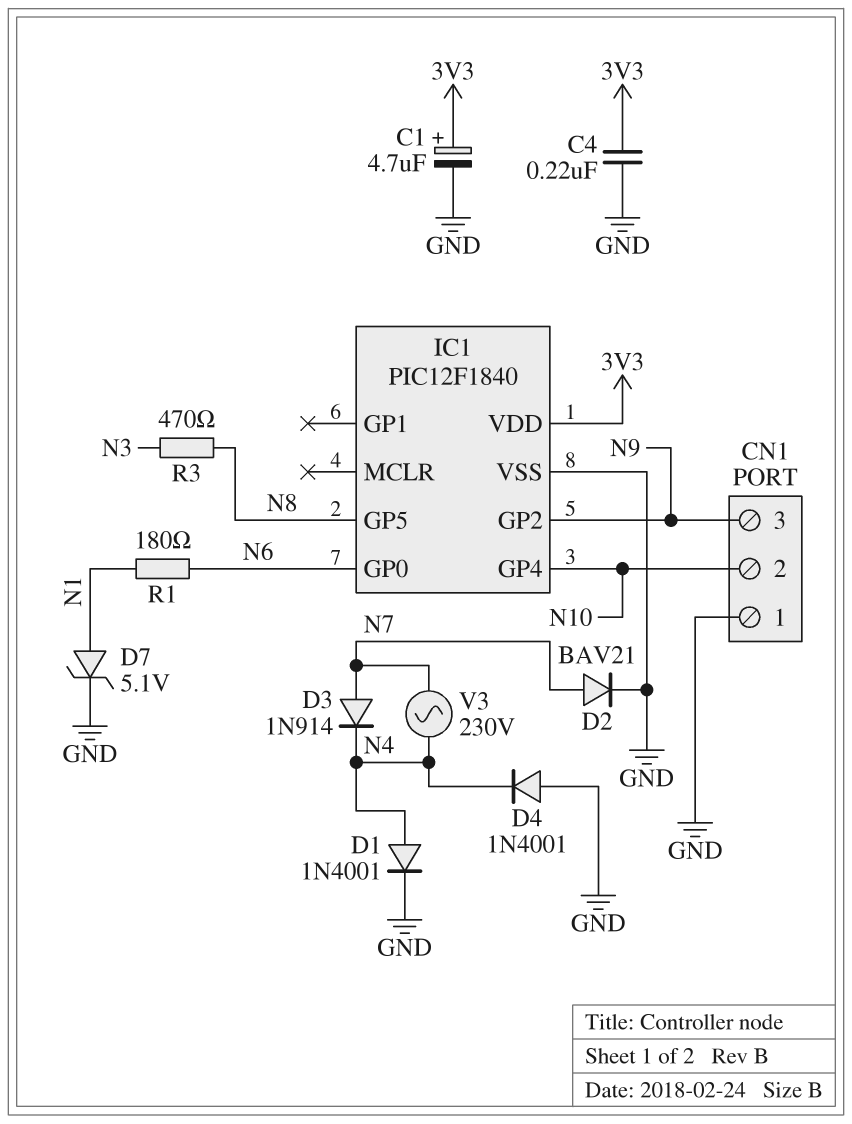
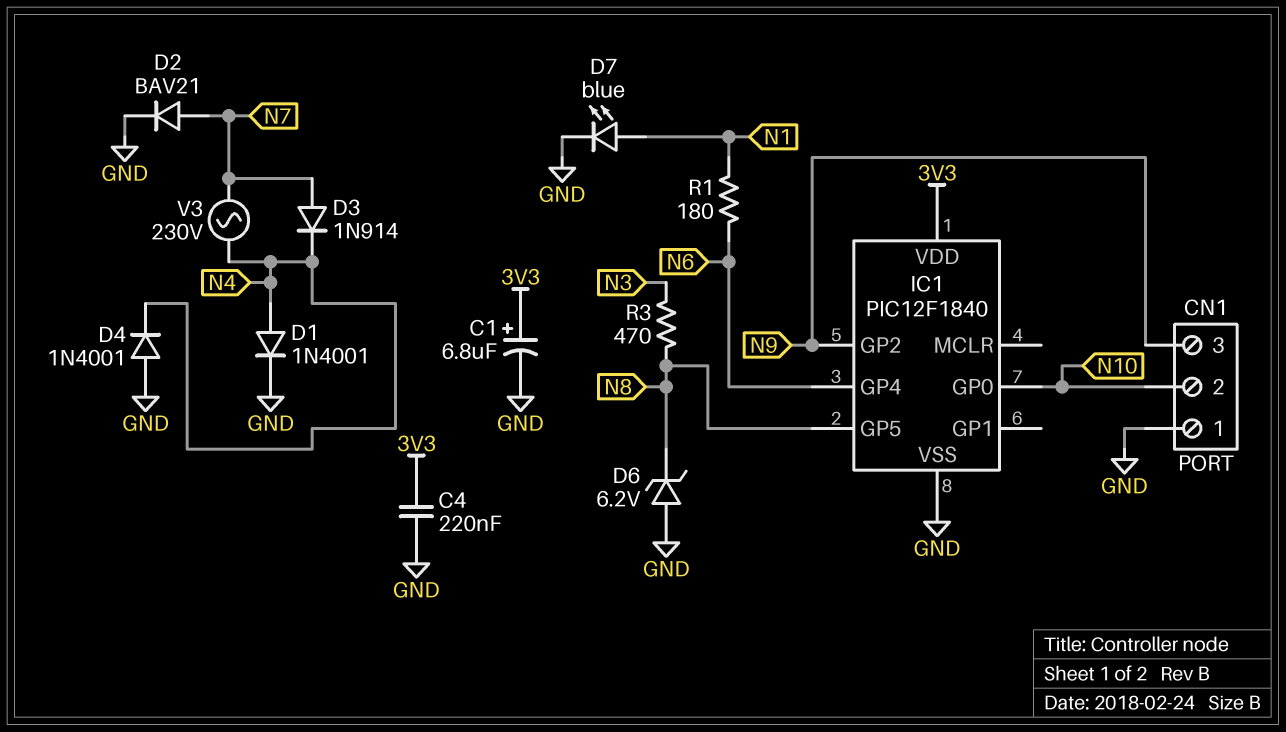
C1: 4.7uF (plus 3V3, minus GND) -> 6.8uF (plus 3V3, minus GND)
D6: none -> zener 6.2V (A GND, K N8)
D7: zener 5.1V (A N1, K GND) -> LED blue (A N1, K GND)
IC1 pin GP0: N6 -> N10
IC1 pin GP4: N10 -> N6

